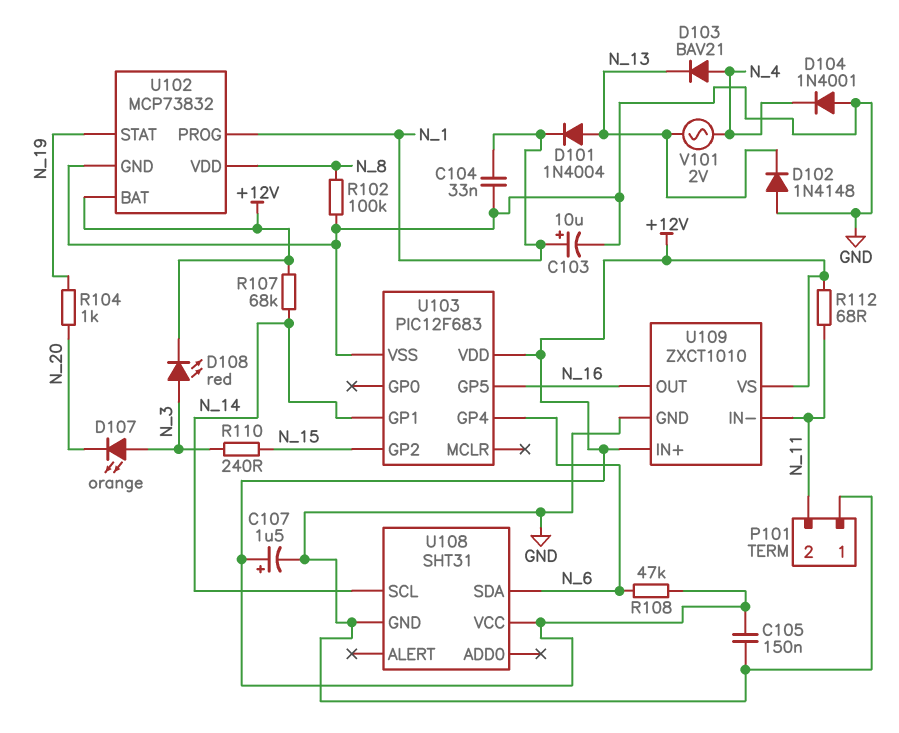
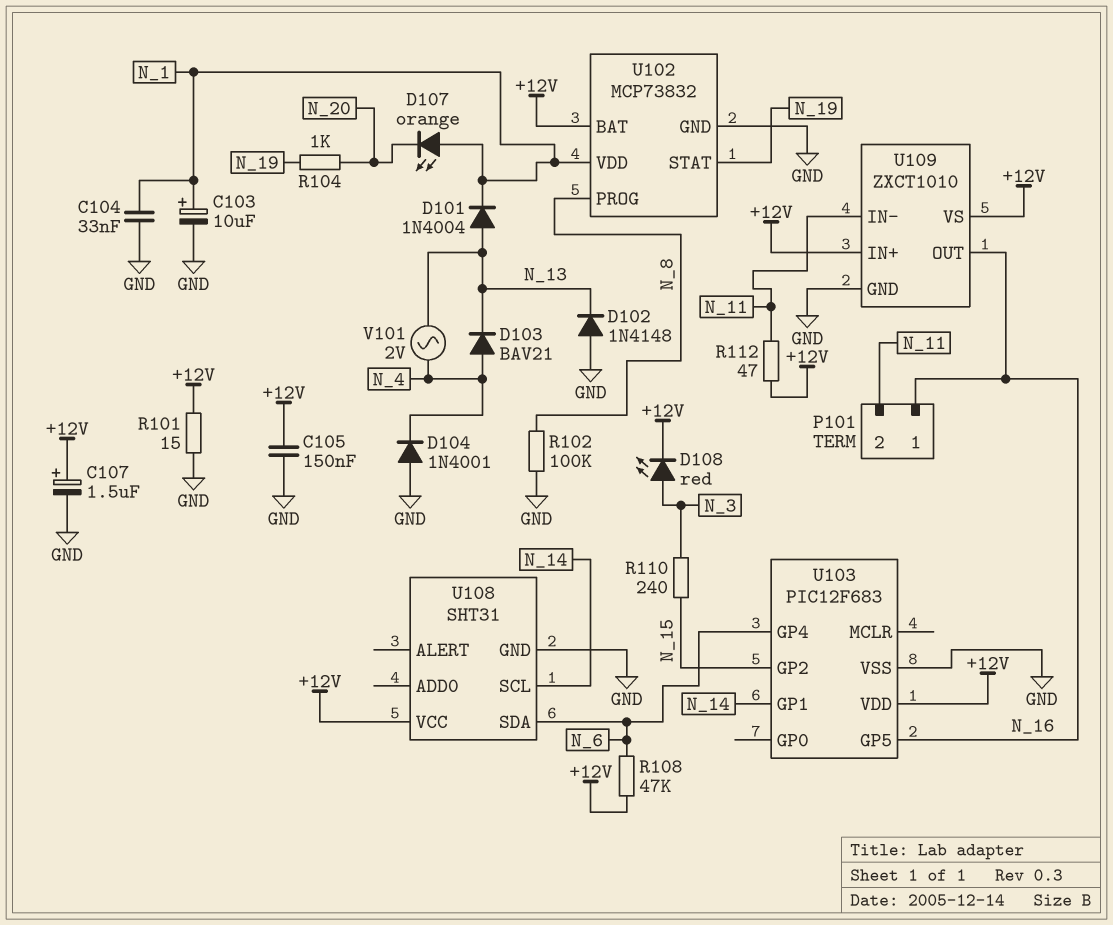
D107: LED orange (A N_3, K N_20) -> LED orange (A N_1, K N_20)
P101 pin 1: GND -> N_16
R101: none -> 15 (+12V, GND)
R107: 68k (+12V, N_14) -> none
R112: 68 (+12V, N_11) -> 47 (+12V, N_11)
U102 pin PROG: N_1 -> N_8
U102 pin VDD: N_8 -> N_1

